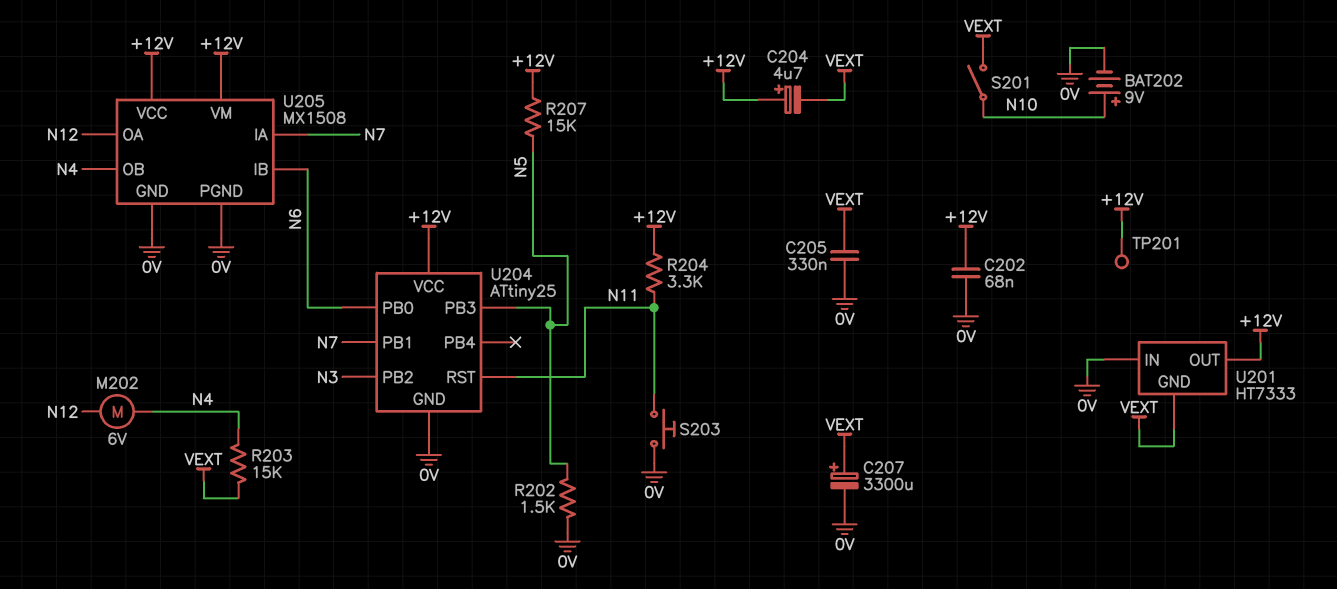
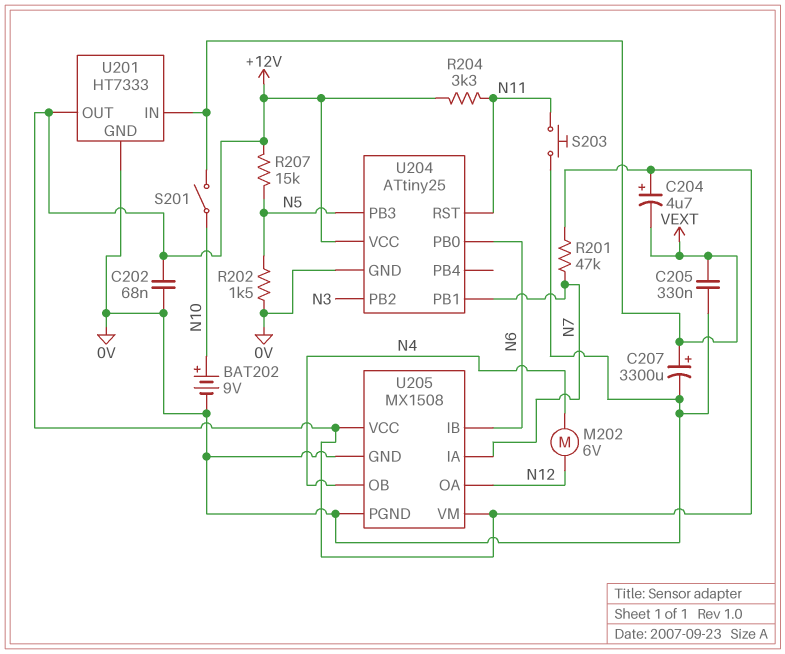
R201: none -> 47k (+12V, N7)
R203: 15k (N4, VEXT) -> none
TP201: test point (+12V) -> none
U201 pin GND: VEXT -> 0V
U201 pin IN: 0V -> VEXT

